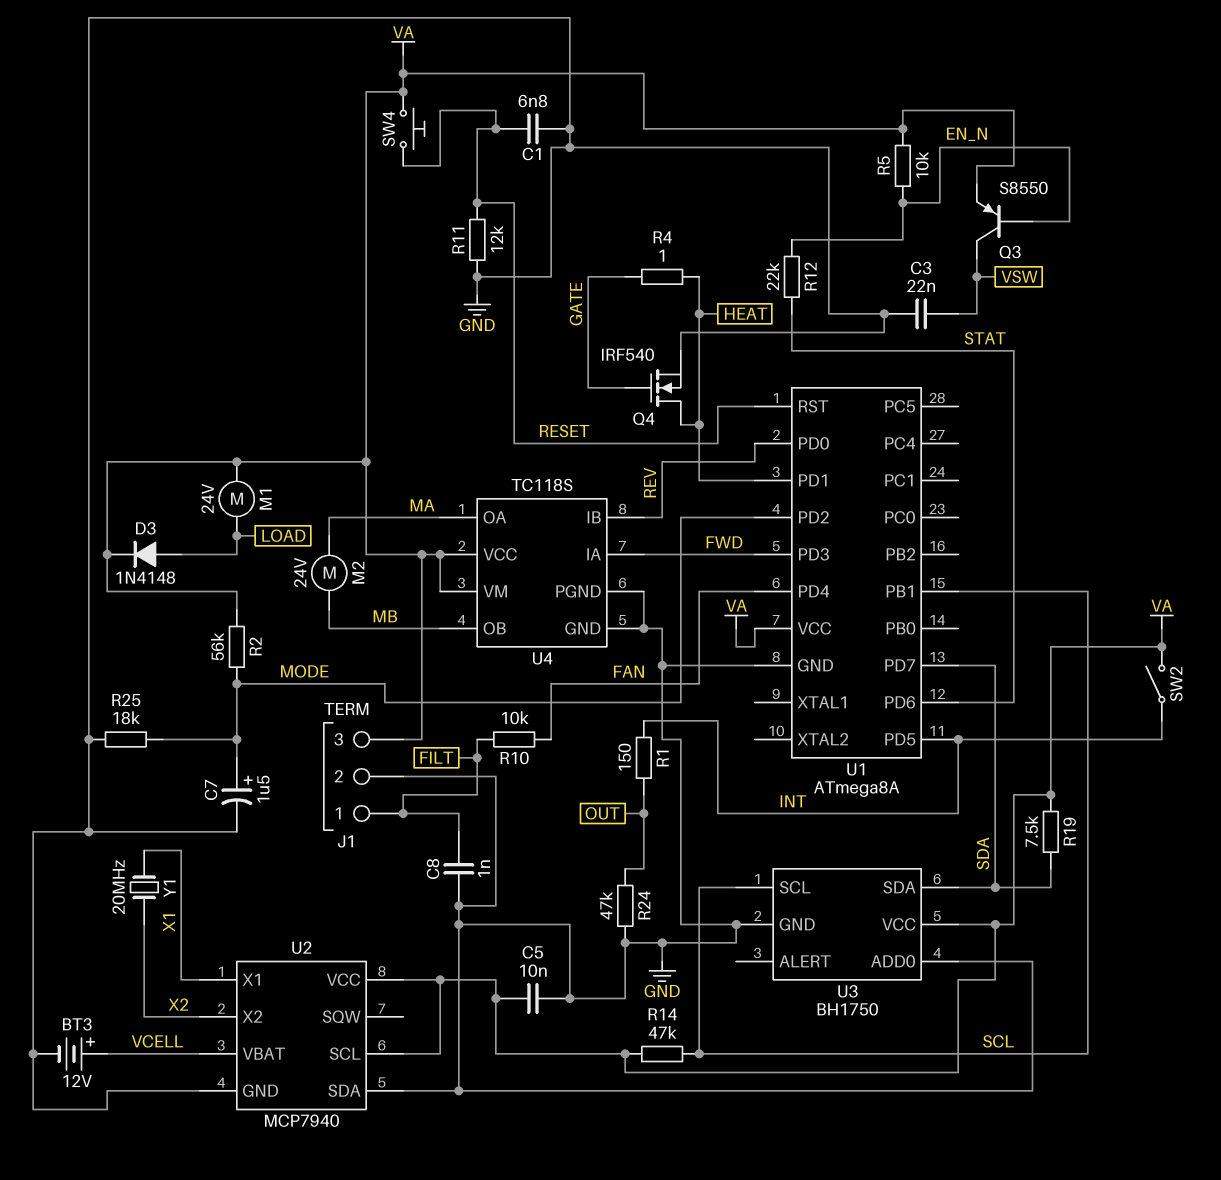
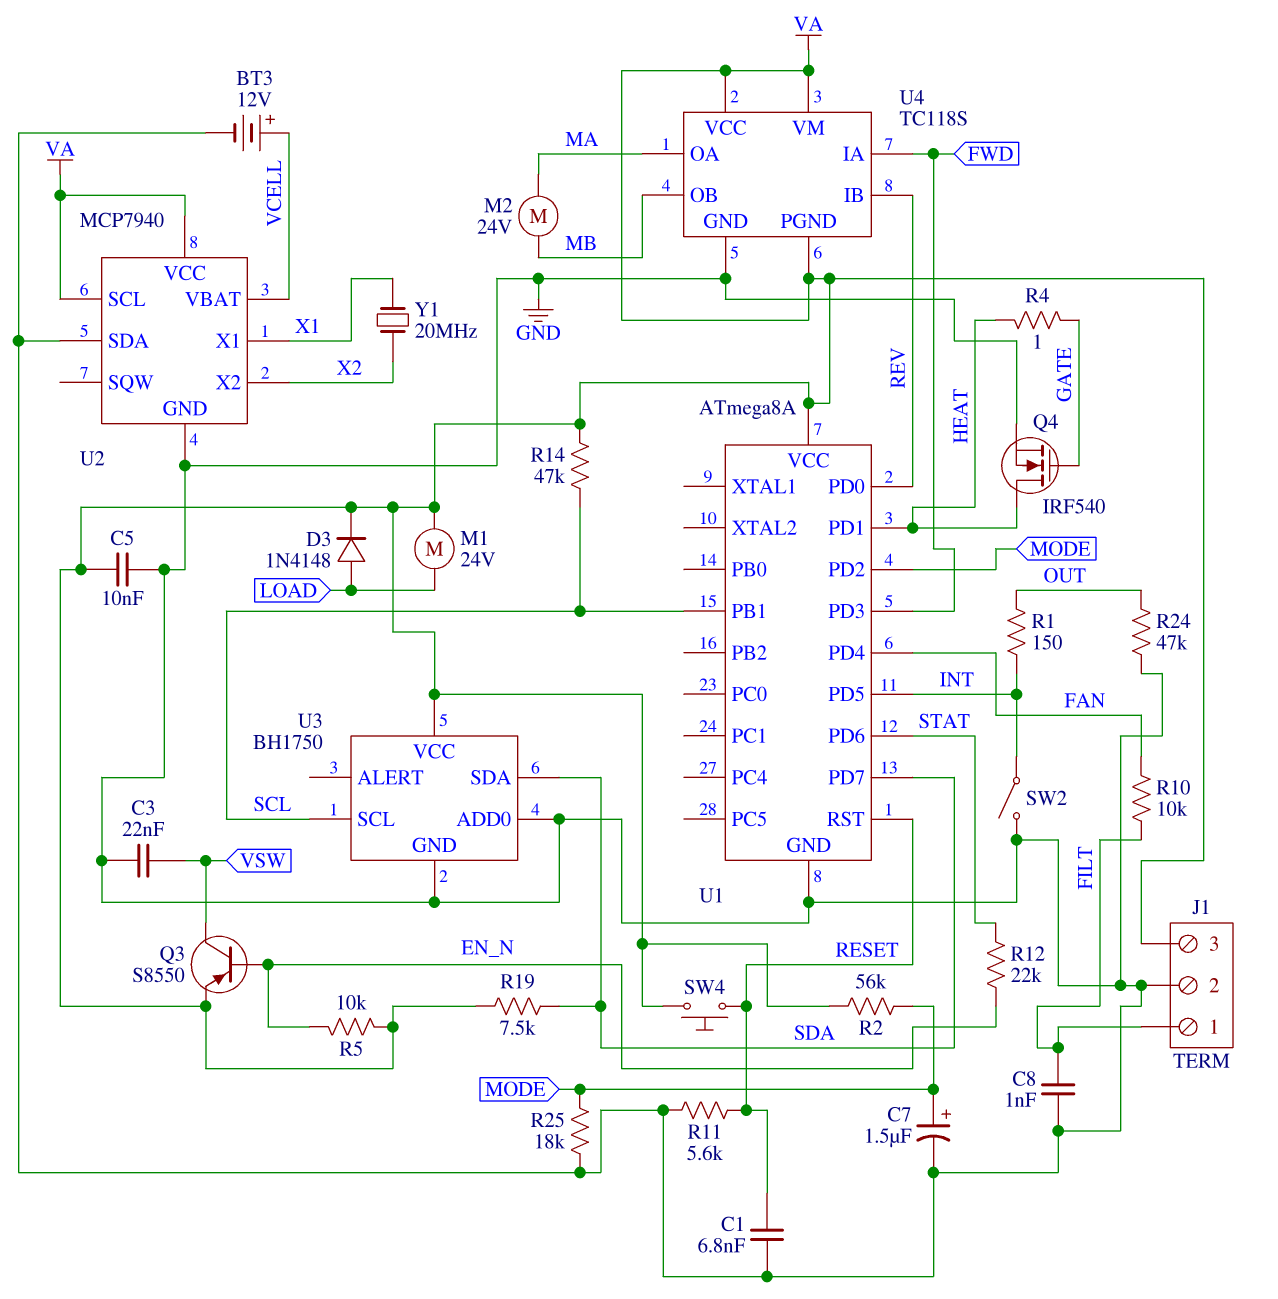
R11: 12k (GND, RESET) -> 5.6k (GND, RESET)
SW2: switch (INT, VA) -> switch (GND, INT)
U4 pin PGND: GND -> VA

